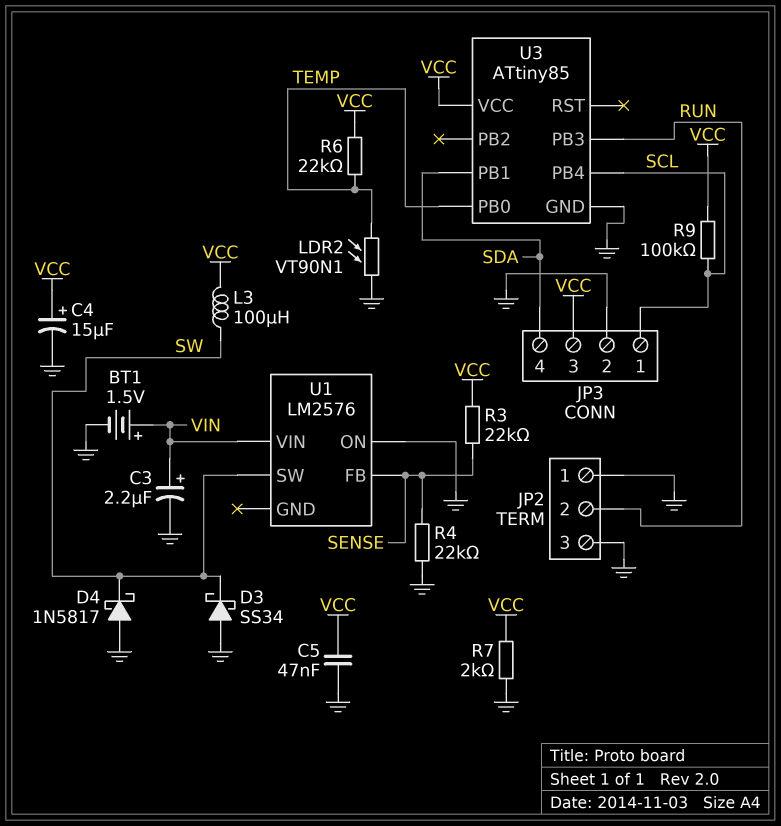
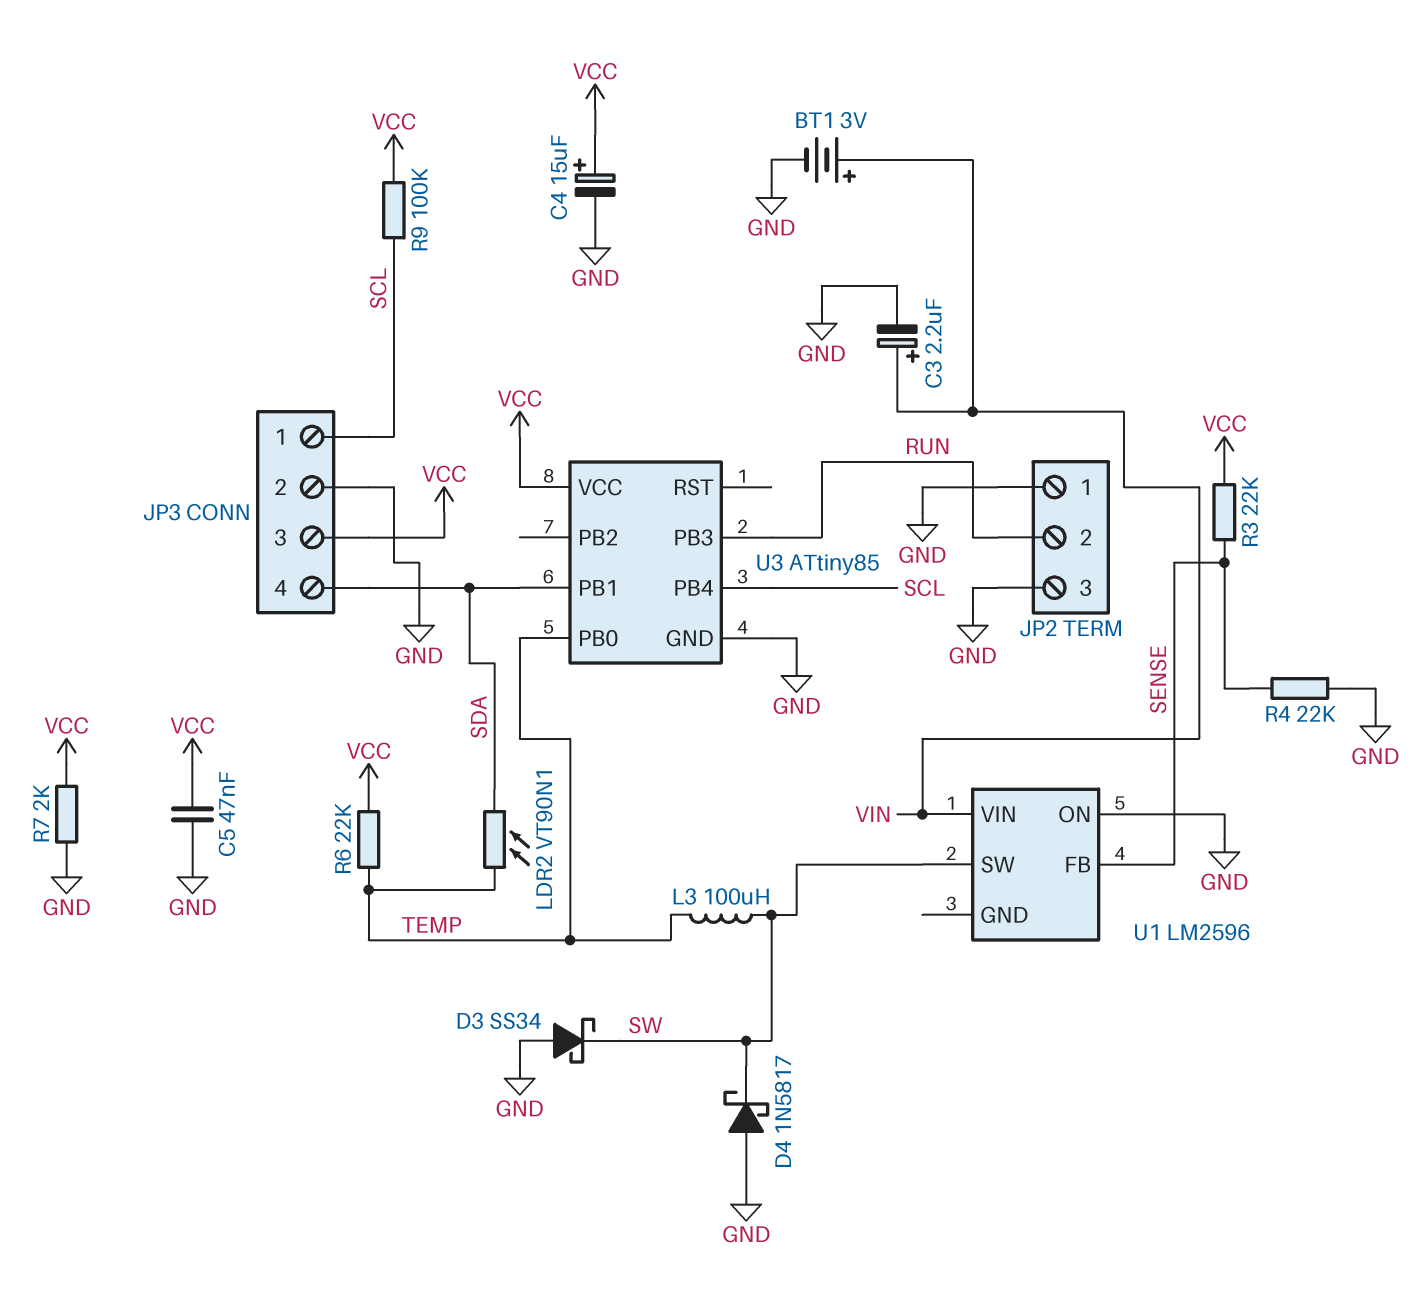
BT1: 1.5V (plus VIN, minus GND) -> 3V (plus VIN, minus GND)
L3: 100uH (SW, VCC) -> 100uH (SW, TEMP)
LDR2: VT90N1 (GND, TEMP) -> VT90N1 (SDA, TEMP)
U1: LM2576 -> LM2596

